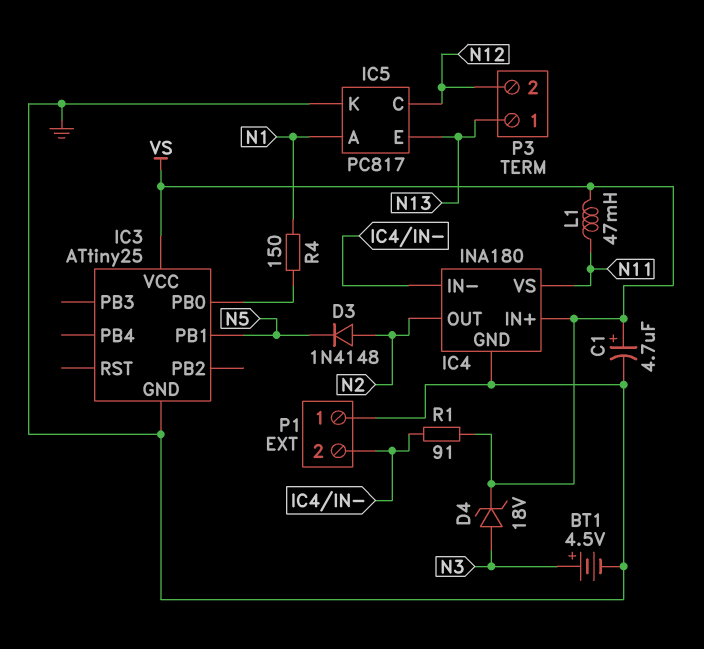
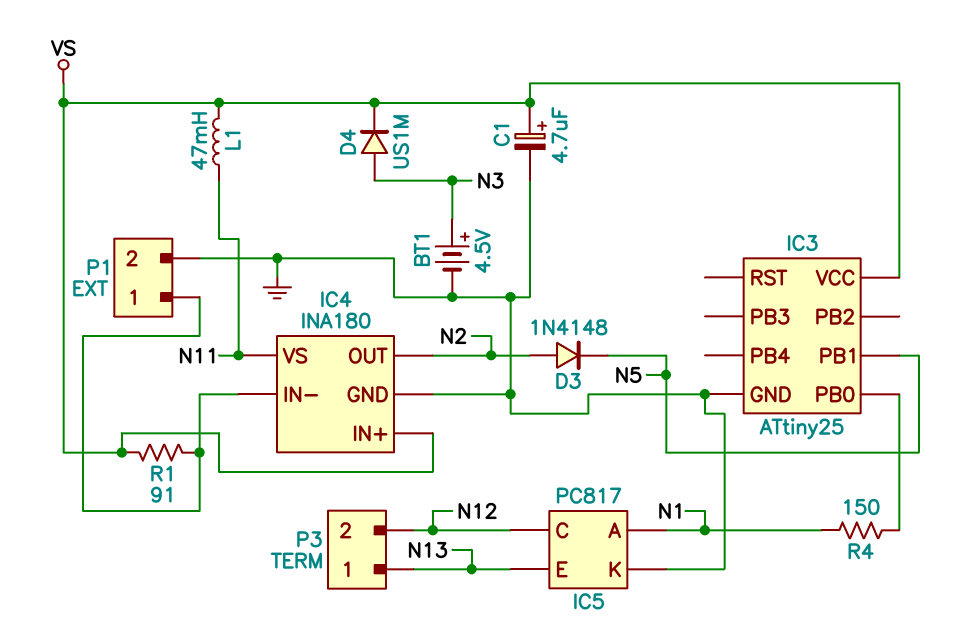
D4: zener 18V (A N3, K VS) -> diode US1M (A N3, K VS)
P1 pin 1: GND -> IC4/IN-
P1 pin 2: IC4/IN- -> GND

